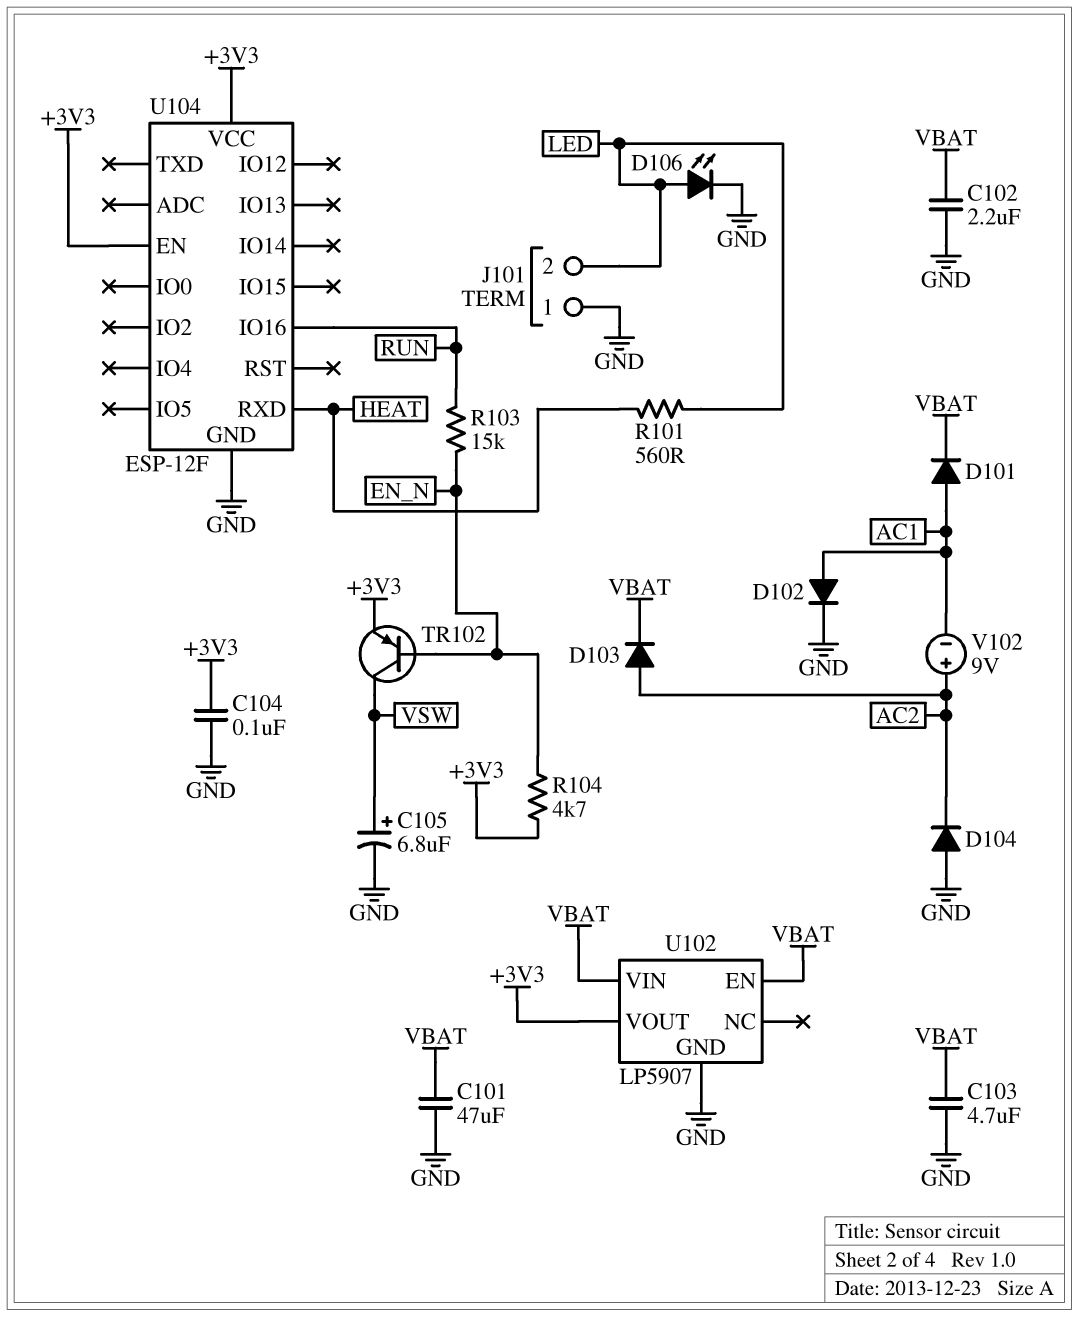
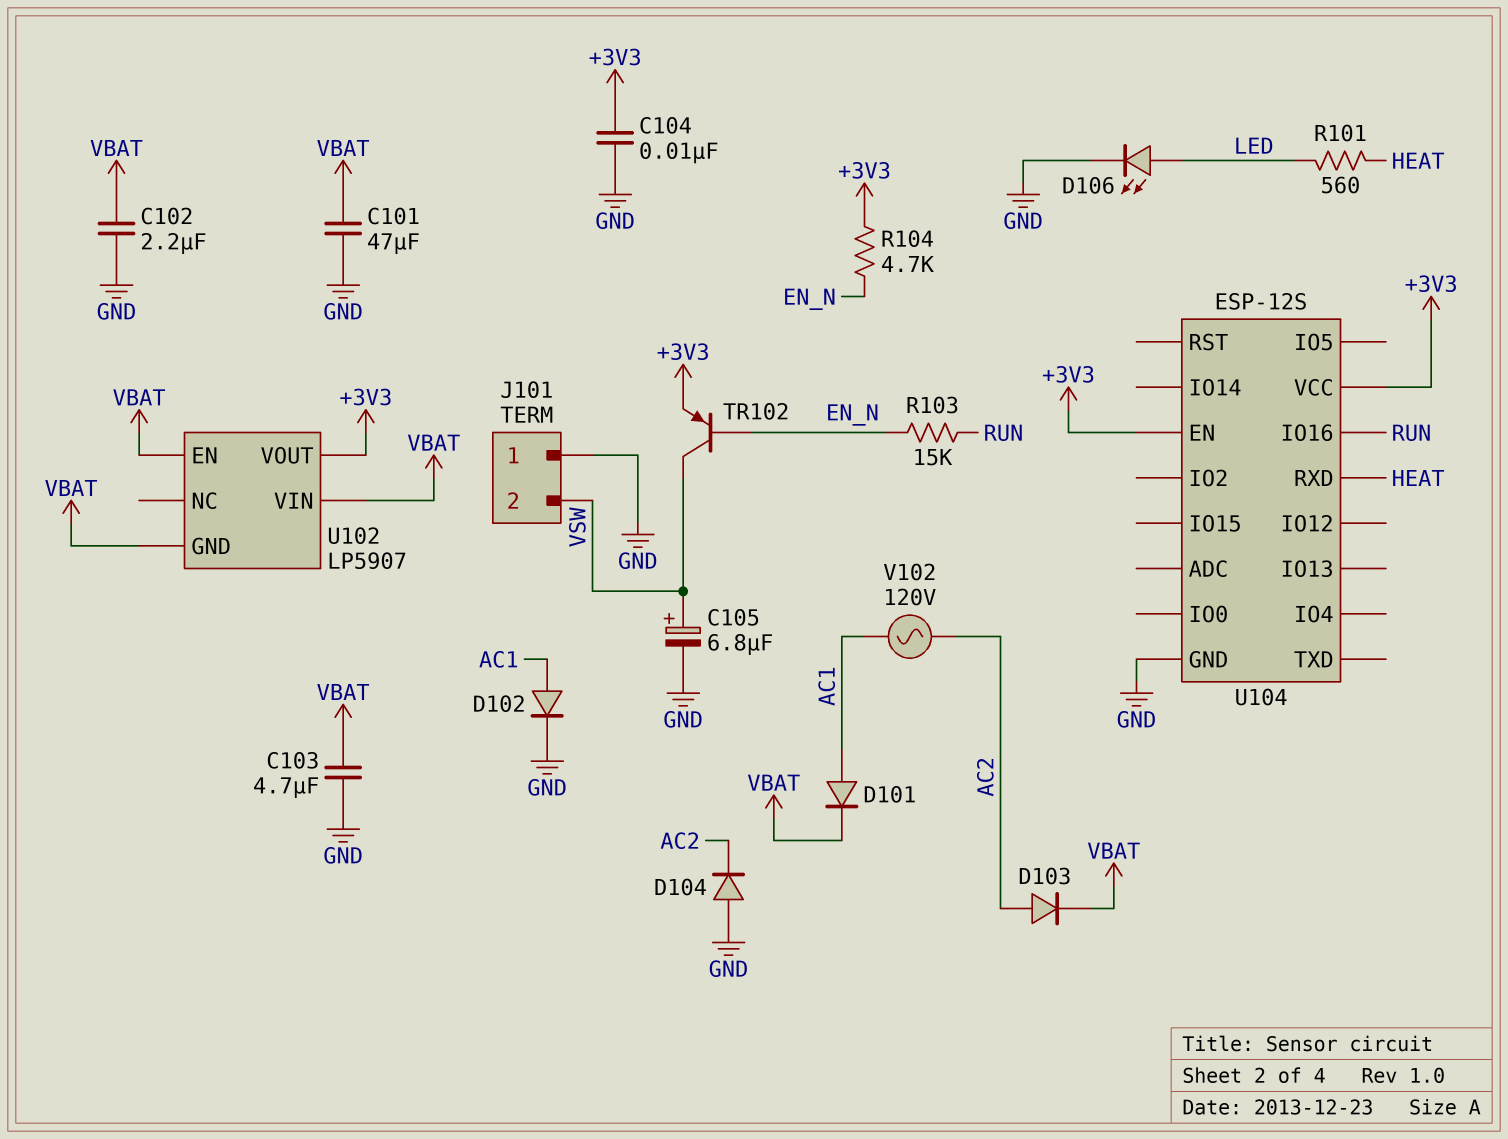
C104: 100nF (+3V3, GND) -> 10nF (+3V3, GND)
J101 pin 2: LED -> VSW
U102 pin GND: GND -> VBAT
U104: ESP-12F -> ESP-12S
V102: 9V (plus AC2, minus AC1) -> AC 120V (AC1, AC2)

